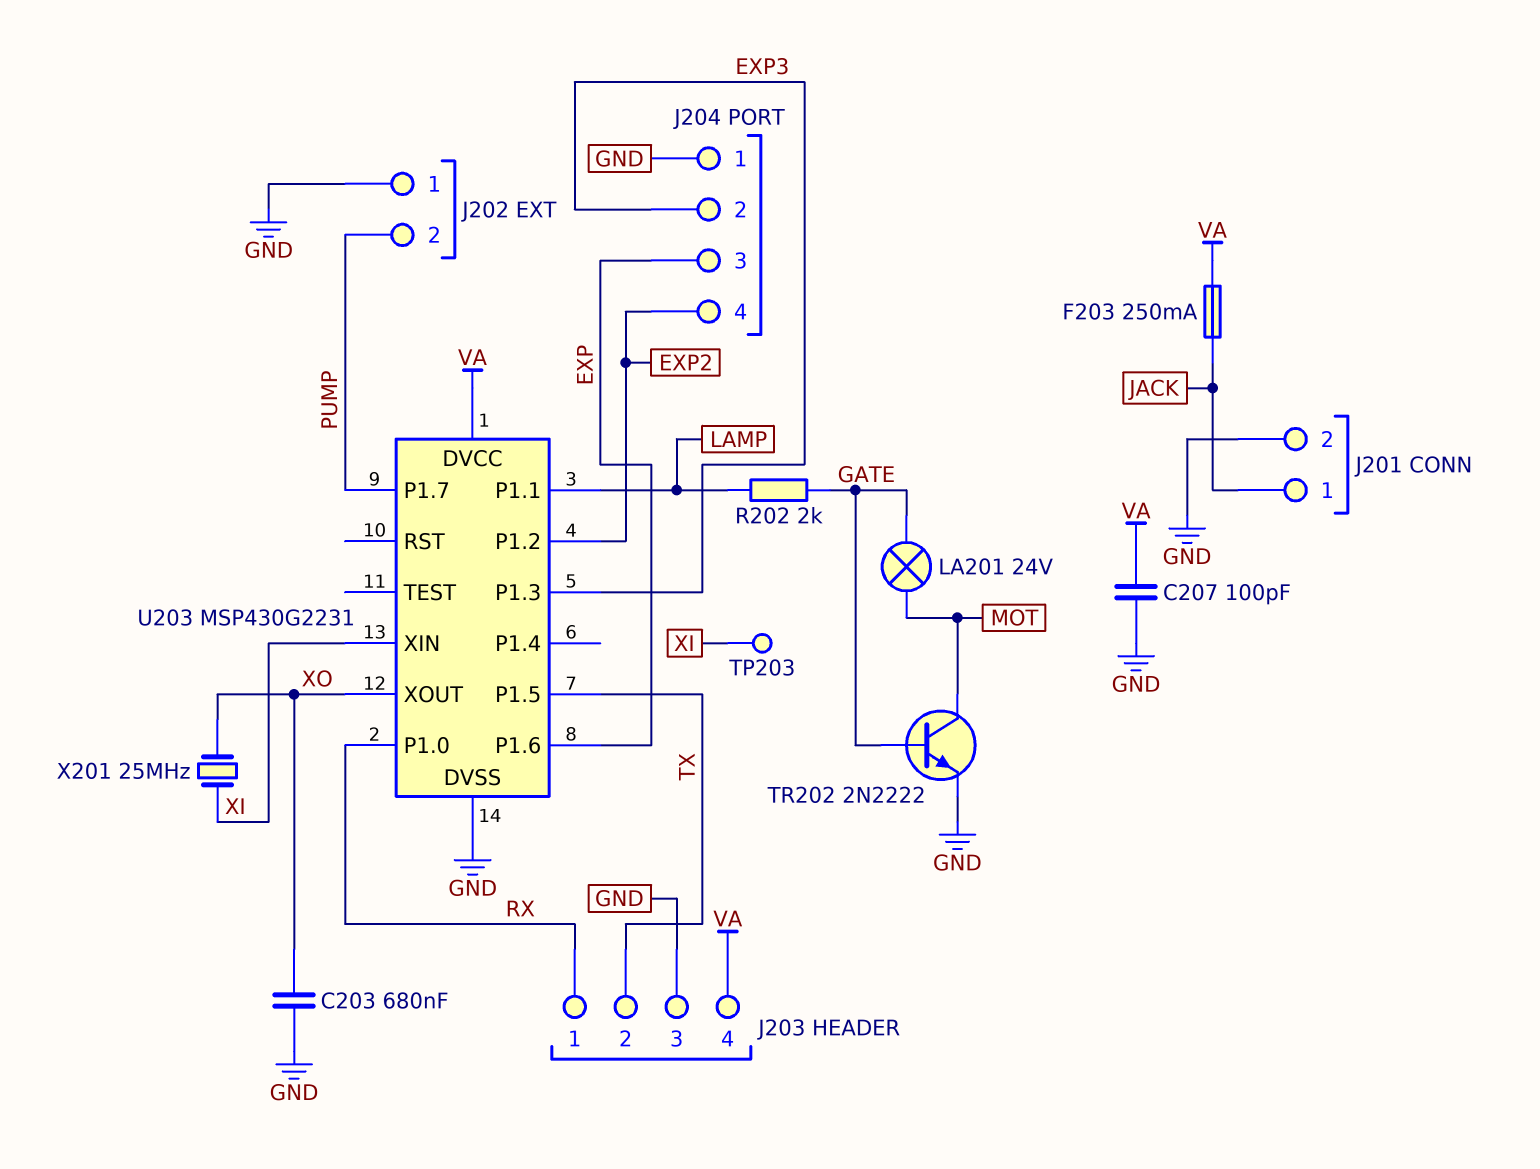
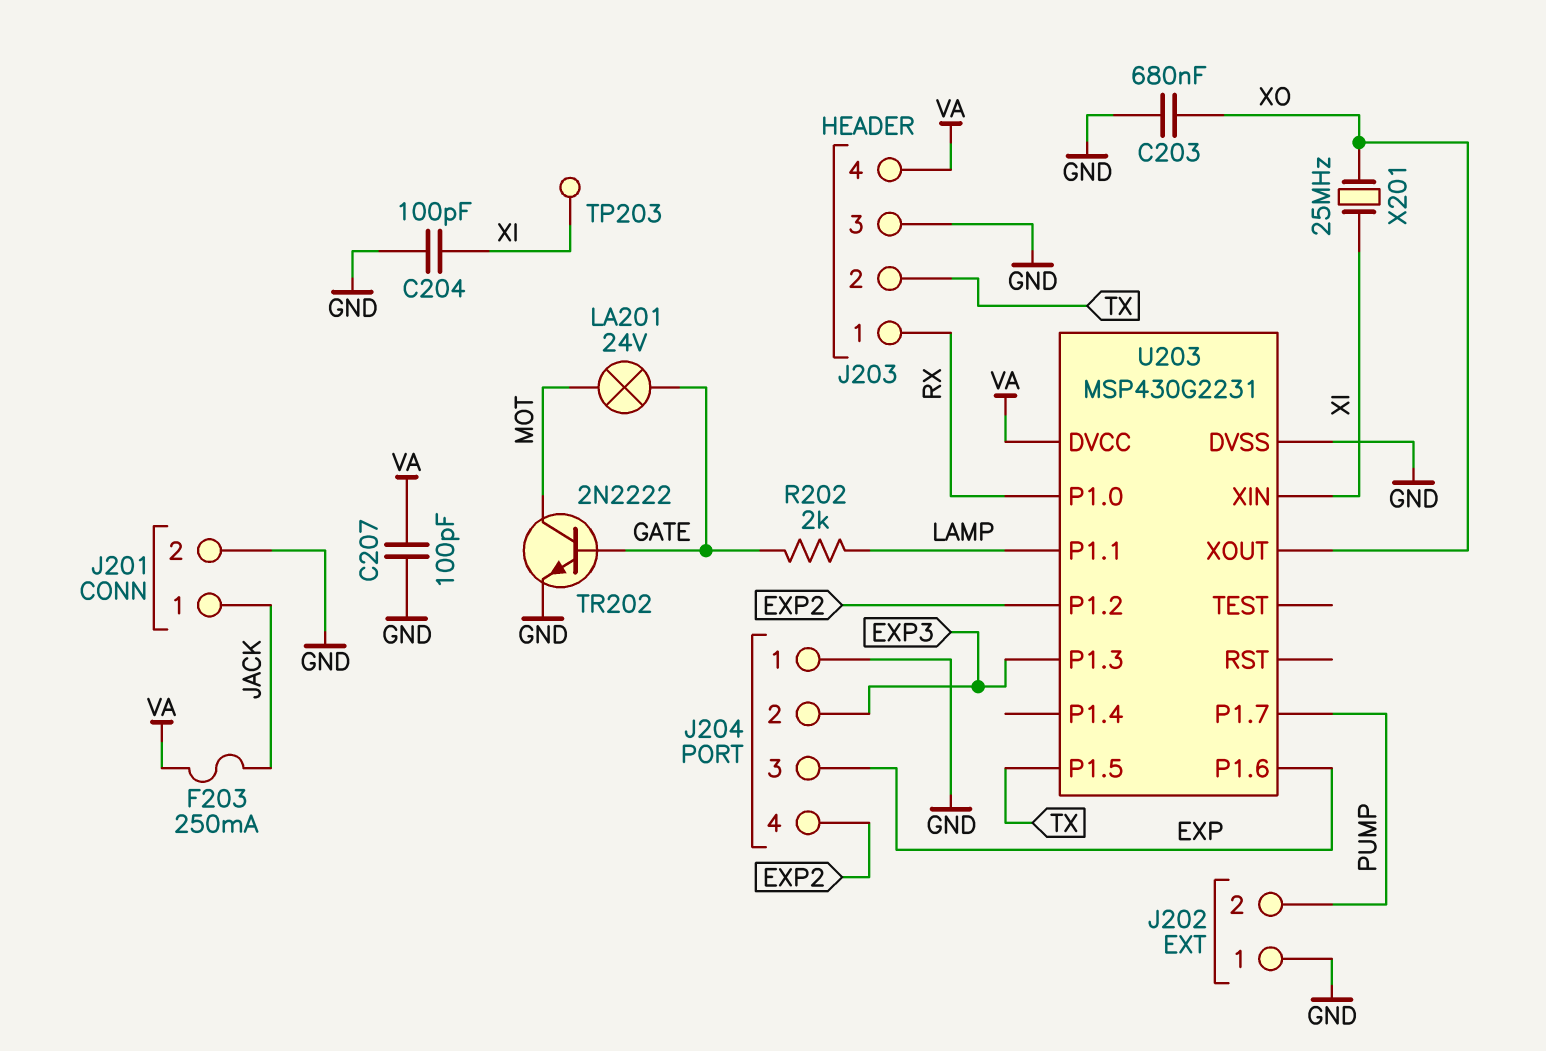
C204: none -> 100pF (GND, XI)

